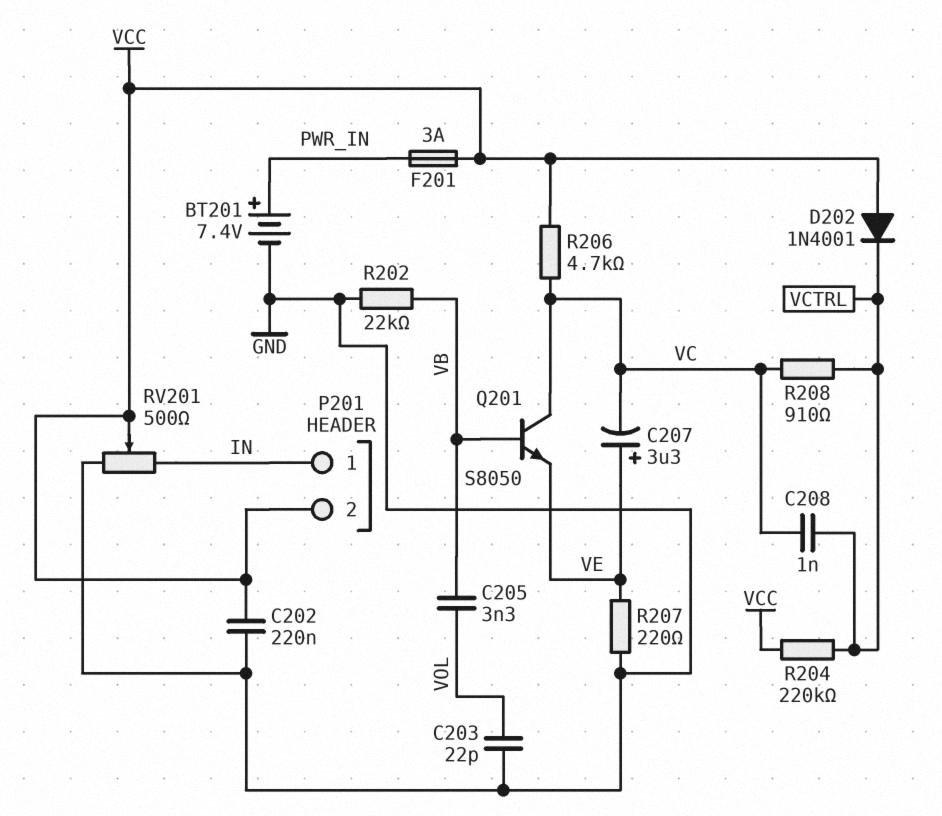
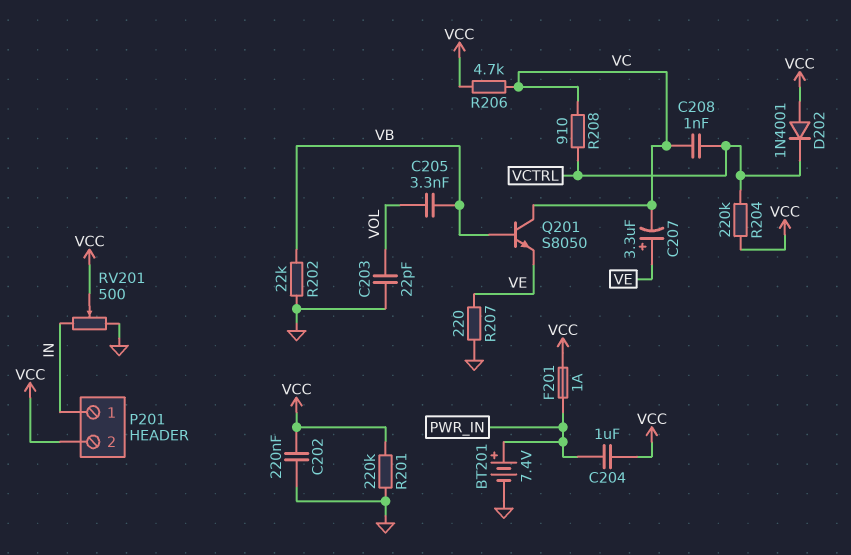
C204: none -> 1uF (PWR_IN, VCC)
F201: 3A (PWR_IN, VCC) -> 1A (PWR_IN, VCC)
R201: none -> 220k (GND, VCC)

